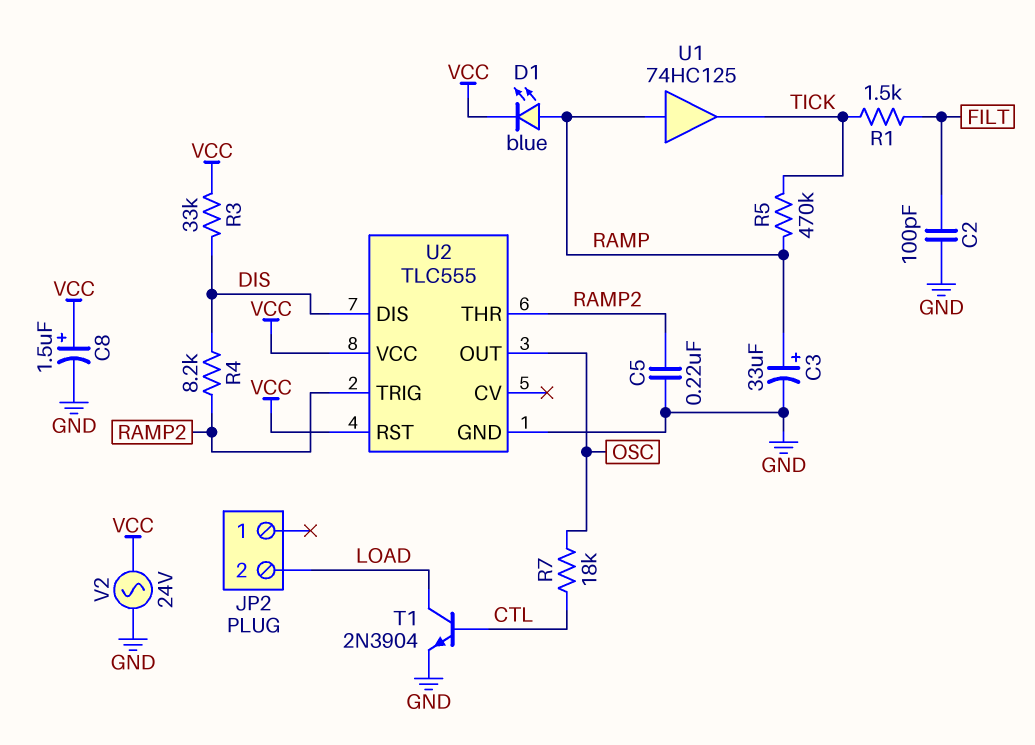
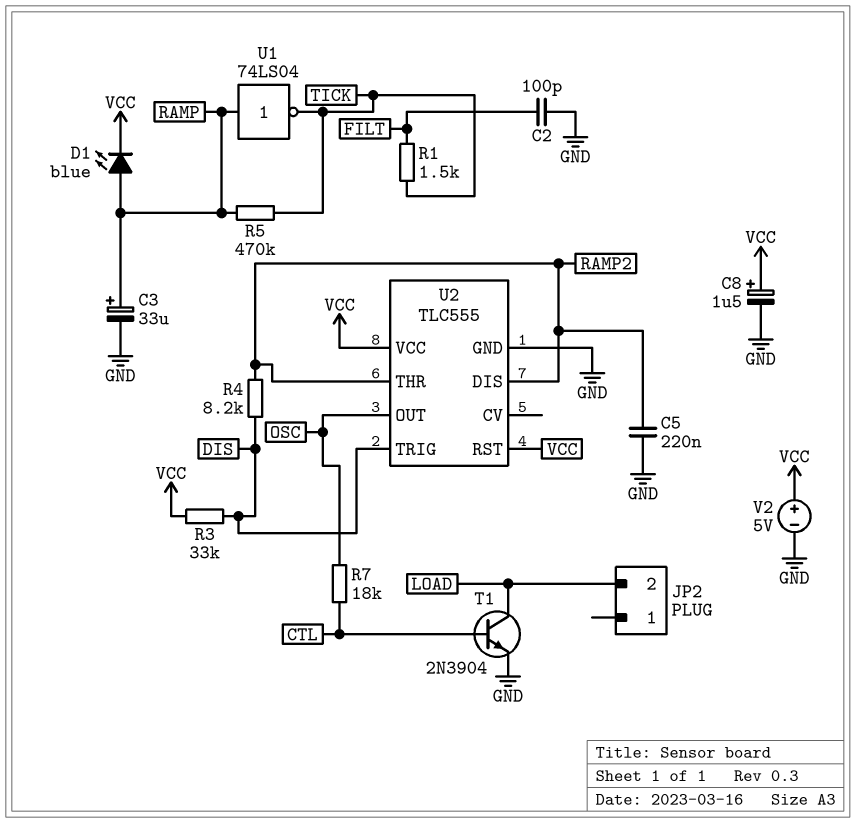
U1: buffer 74HC125 (in RAMP, out TICK) -> NOT 74LS04 (in RAMP, out TICK)
U2 pin DIS: DIS -> RAMP2
U2 pin TRIG: RAMP2 -> DIS
V2: AC 24V (GND, VCC) -> 5V (plus VCC, minus GND)

